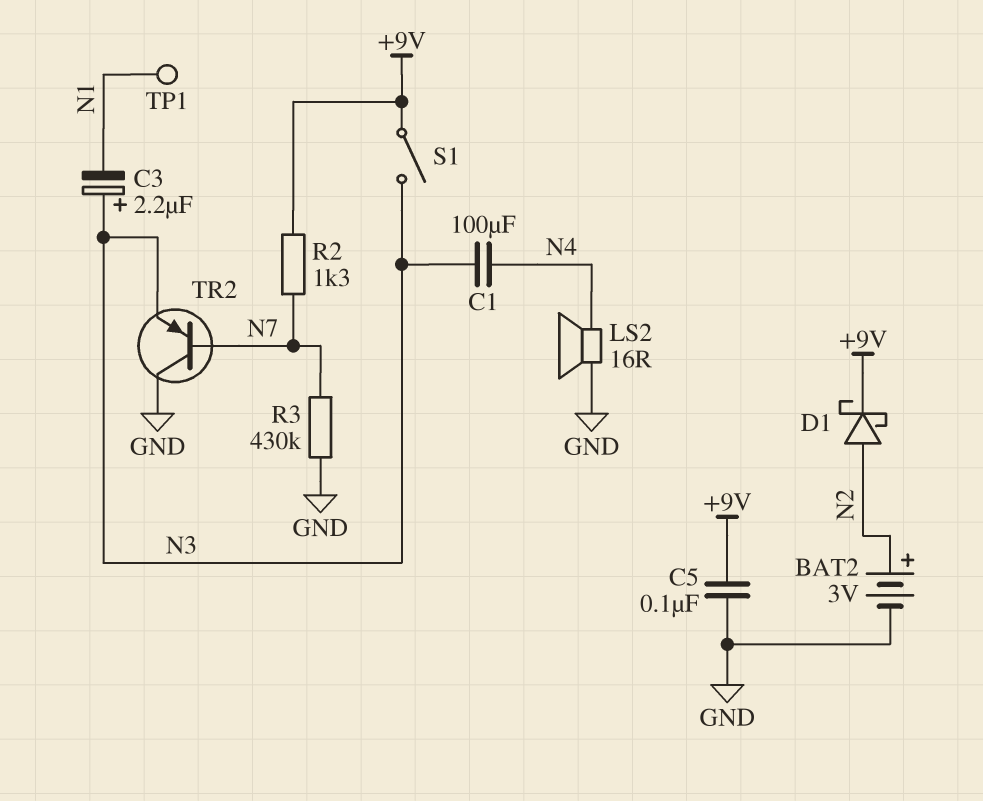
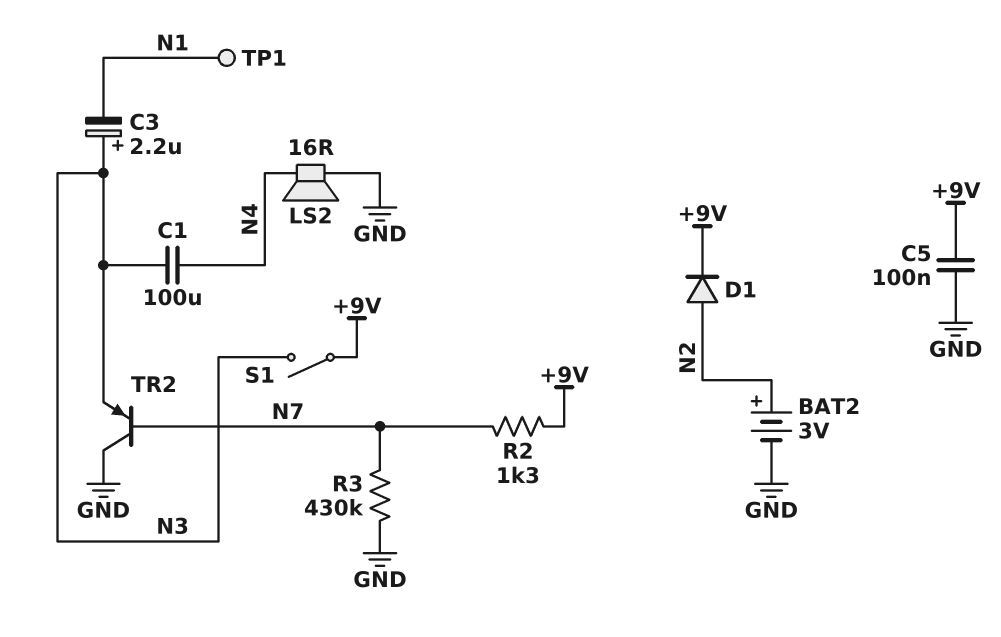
D1: schottky (A N2, K +9V) -> diode (A N2, K +9V)

